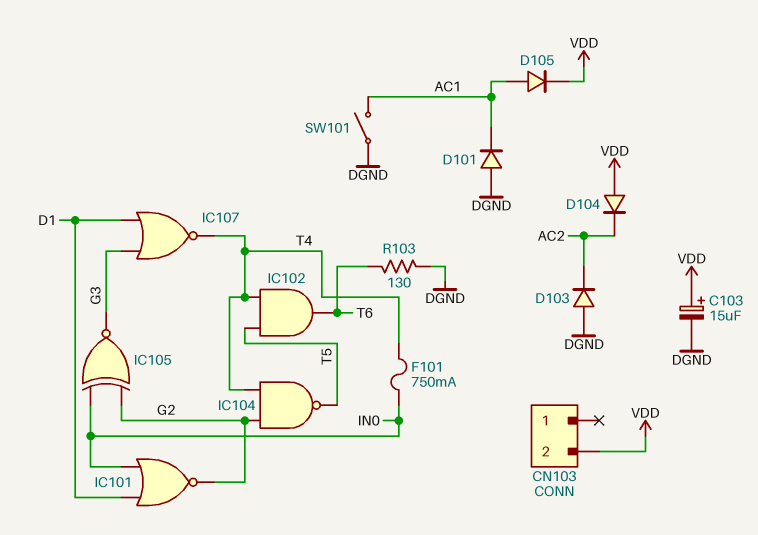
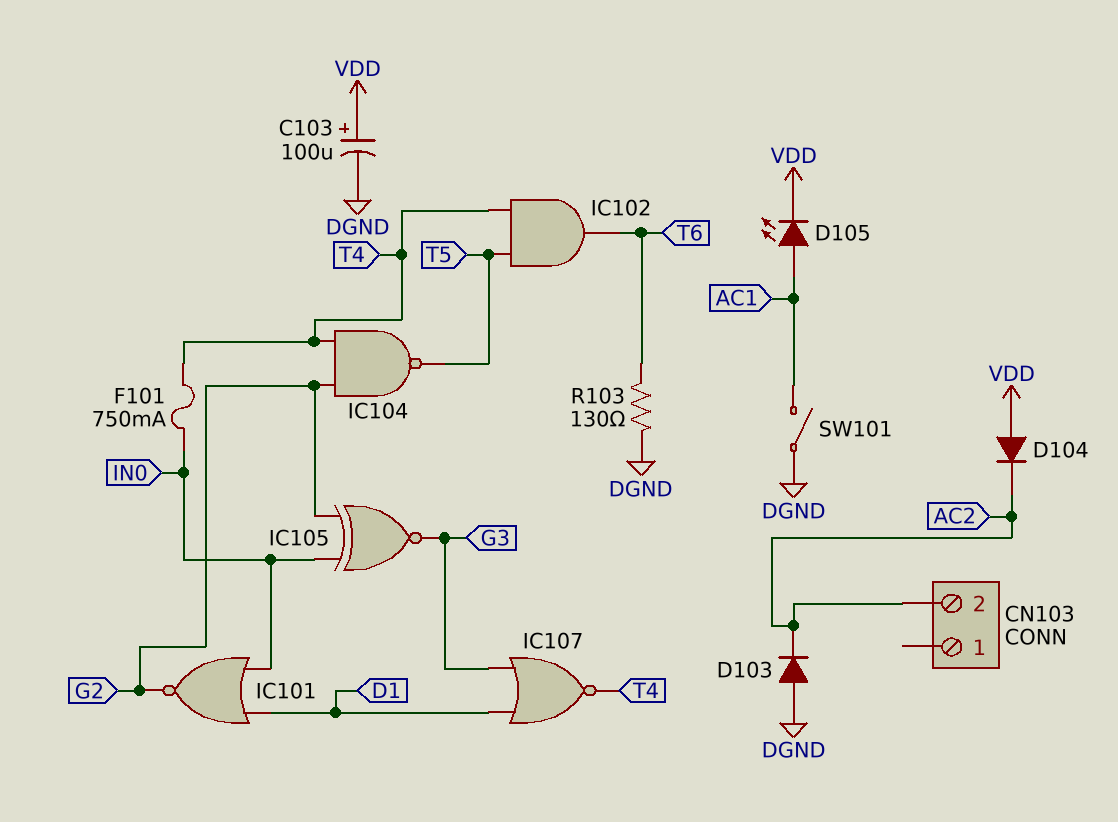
C103: 15uF (plus VDD, minus DGND) -> 100uF (plus VDD, minus DGND)
CN103 pin 2: VDD -> AC2
D101: diode (A DGND, K AC1) -> none
D105: diode (A AC1, K VDD) -> LED (A AC1, K VDD)

